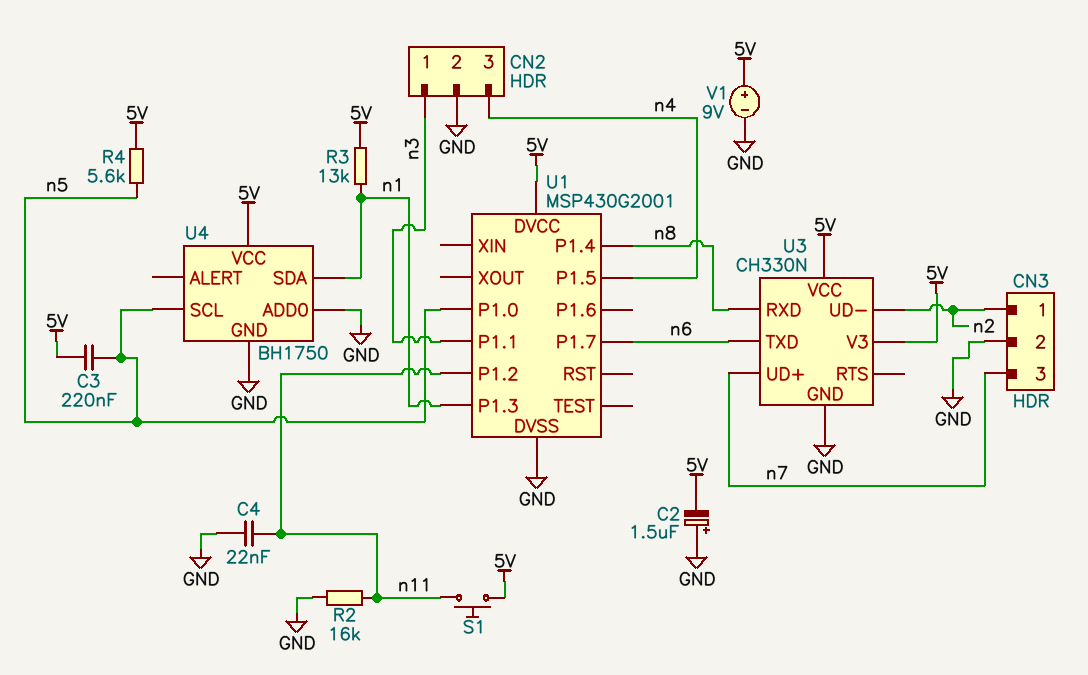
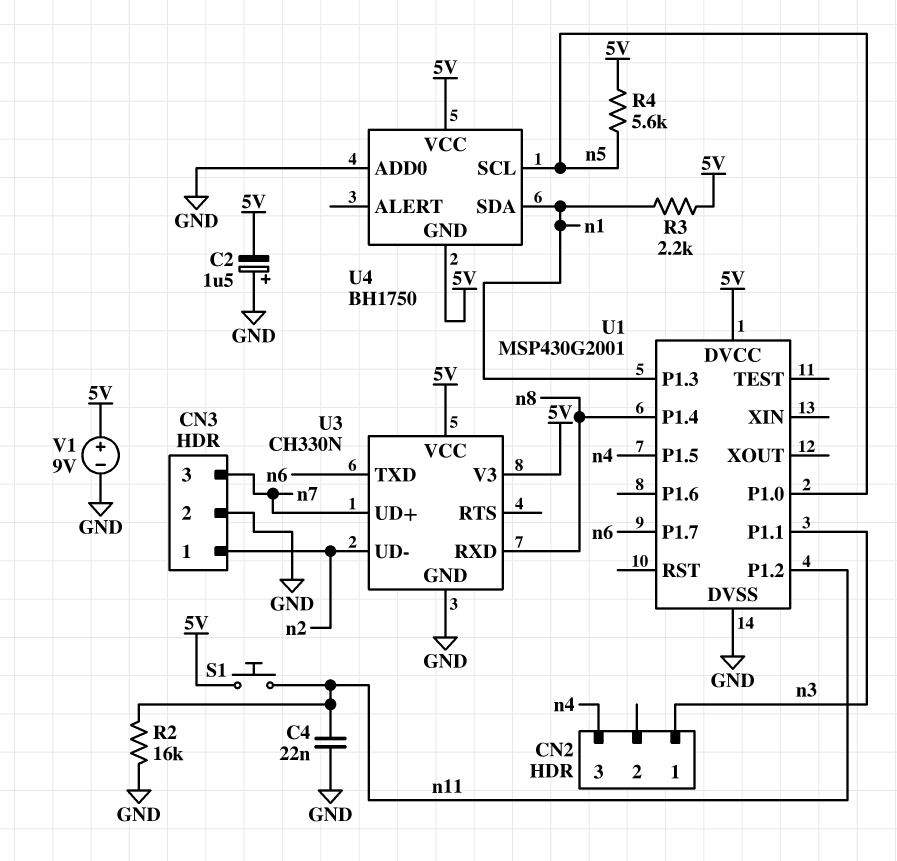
C3: 220nF (5V, n5) -> none
CN2 pin 2: GND -> none
R3: 13k (5V, n1) -> 2.2k (5V, n1)
U4 pin GND: GND -> 5V

